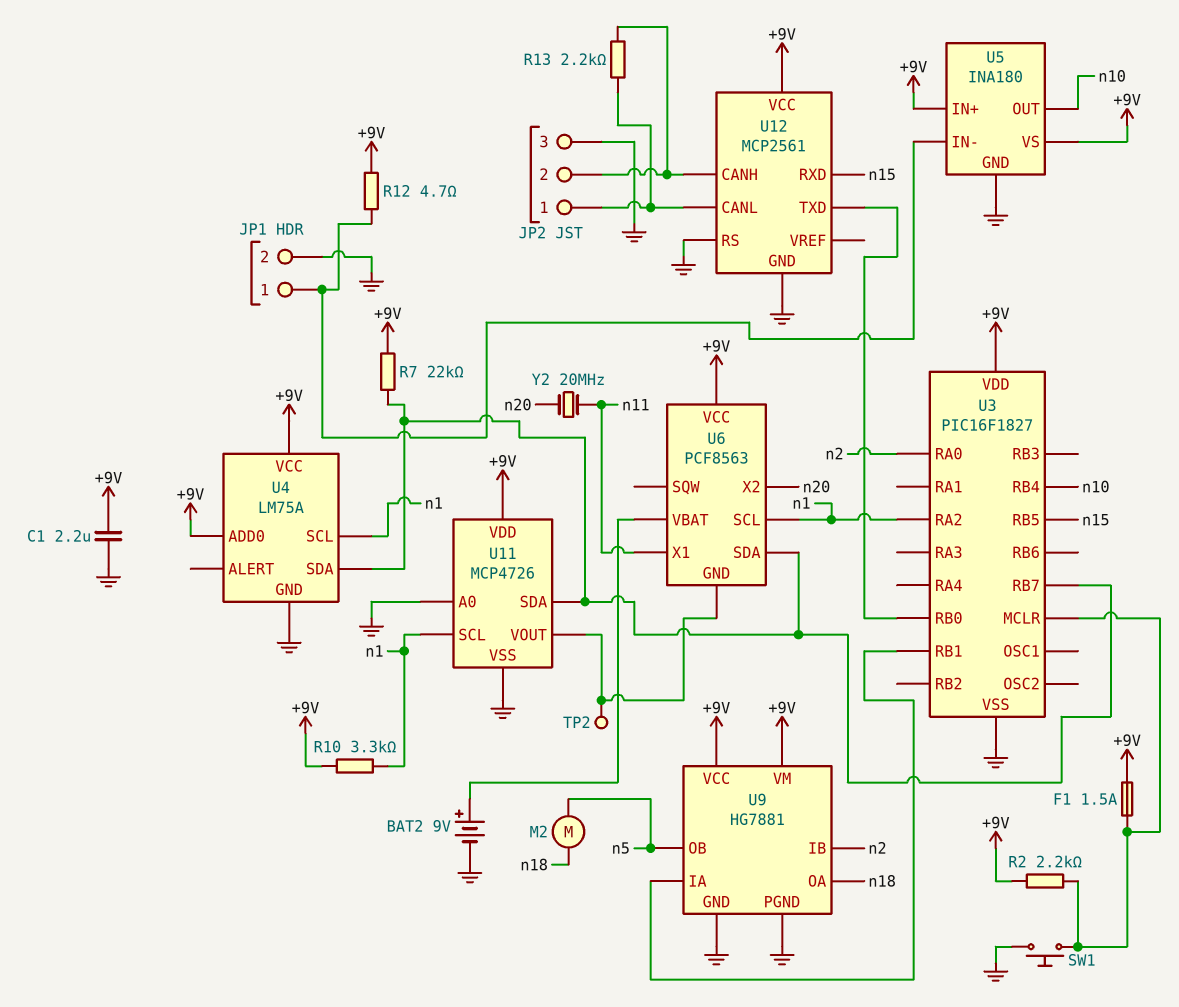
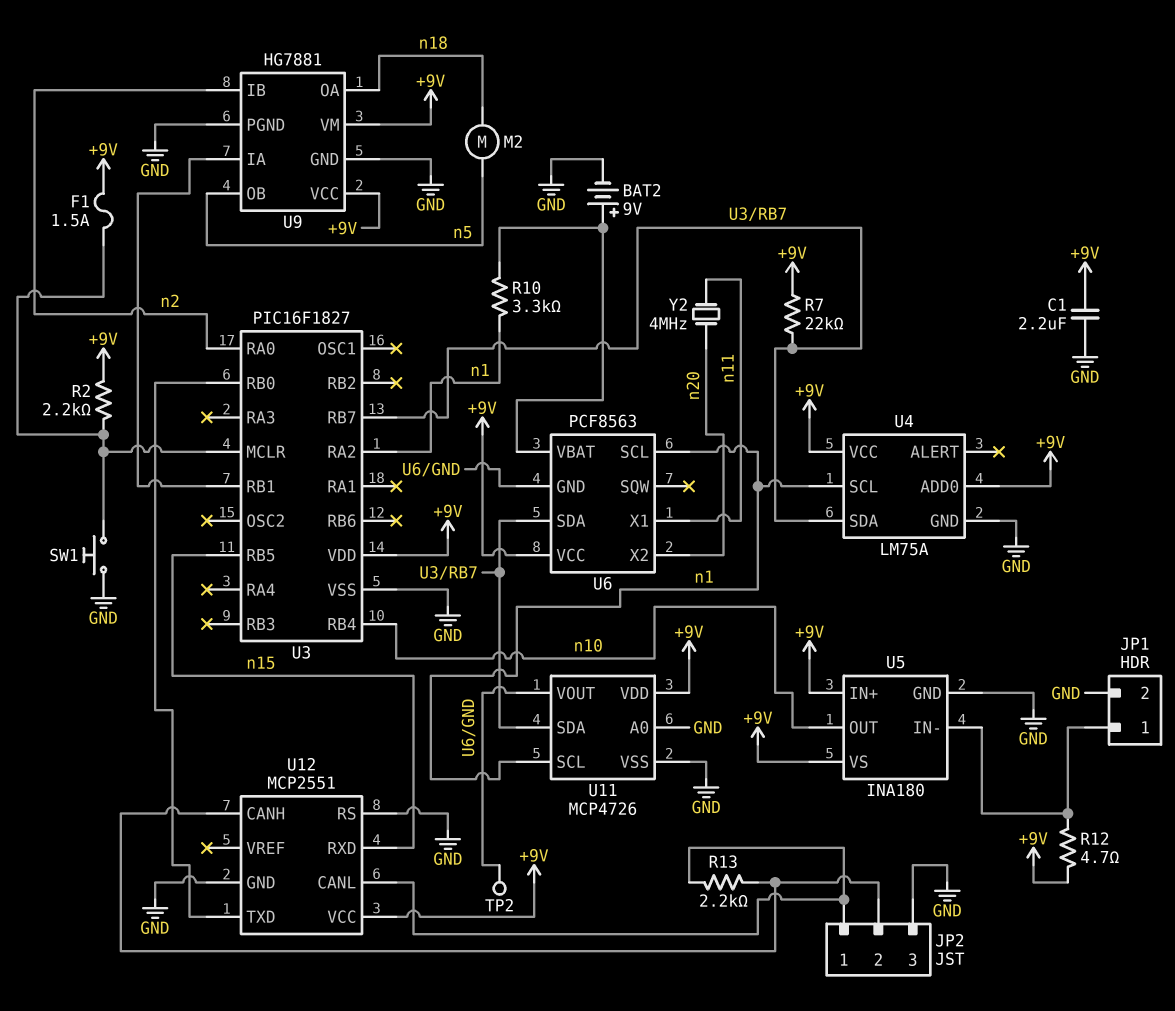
R10: 3.3k (+9V, n1) -> 3.3k (U6/VBAT, n1)
U12: MCP2561 -> MCP2551
Y2: 20MHz (n11, n20) -> 4MHz (n11, n20)

